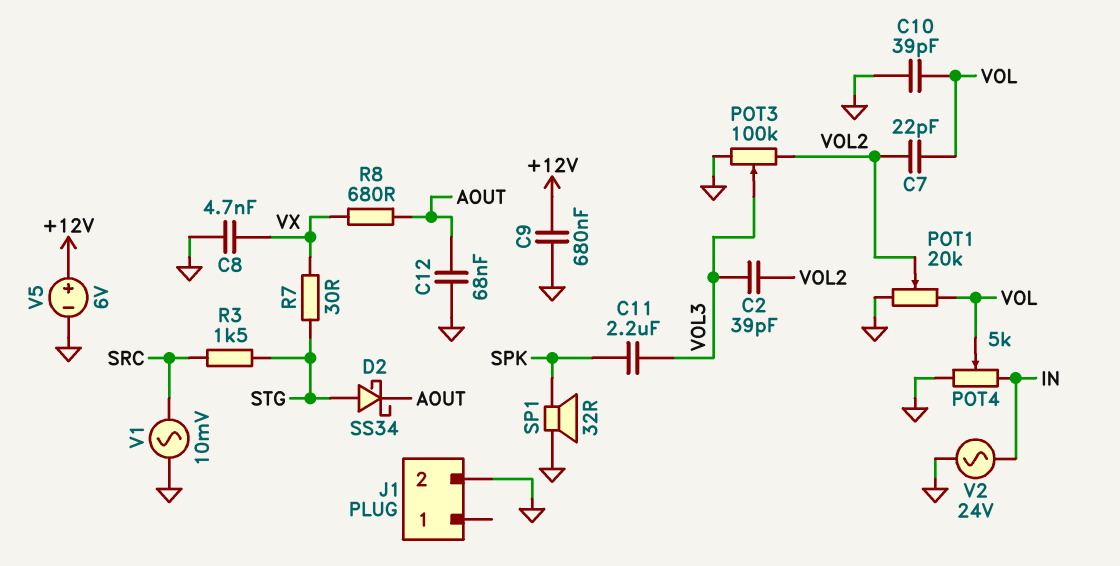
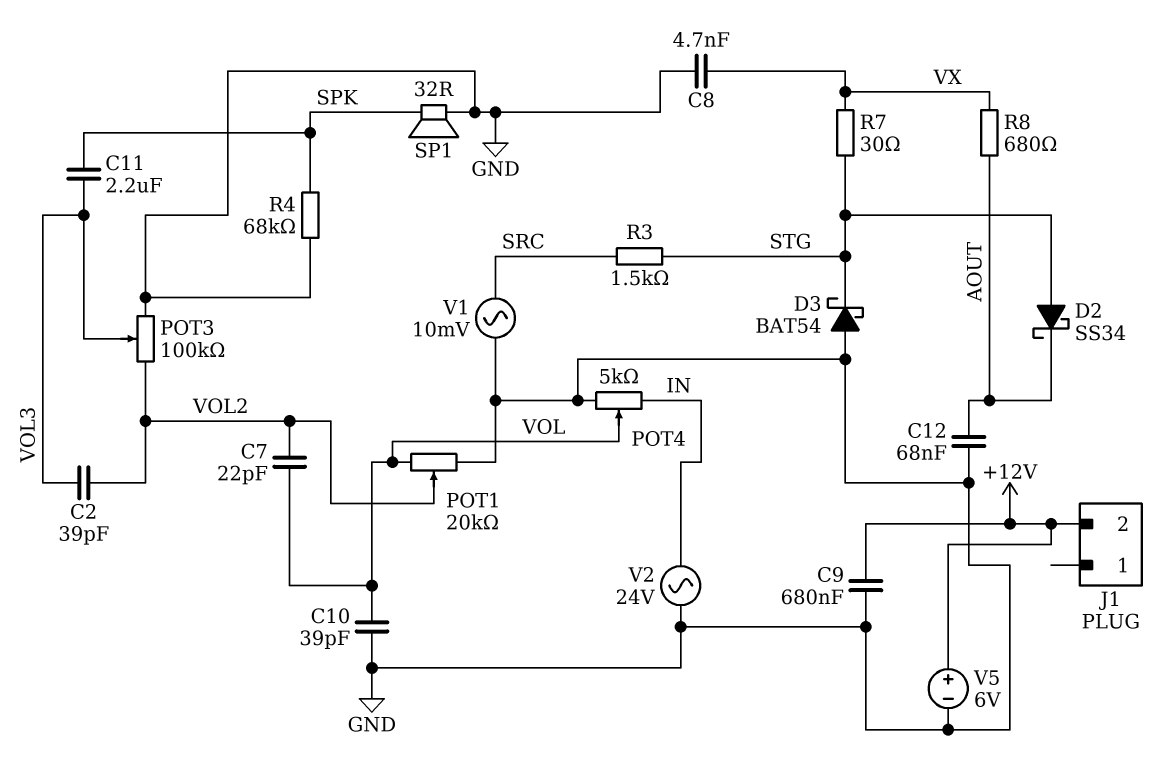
D3: none -> schottky BAT54 (A GND, K STG)
J1 pin 2: GND -> +12V
R4: none -> 68k (GND, SPK)

